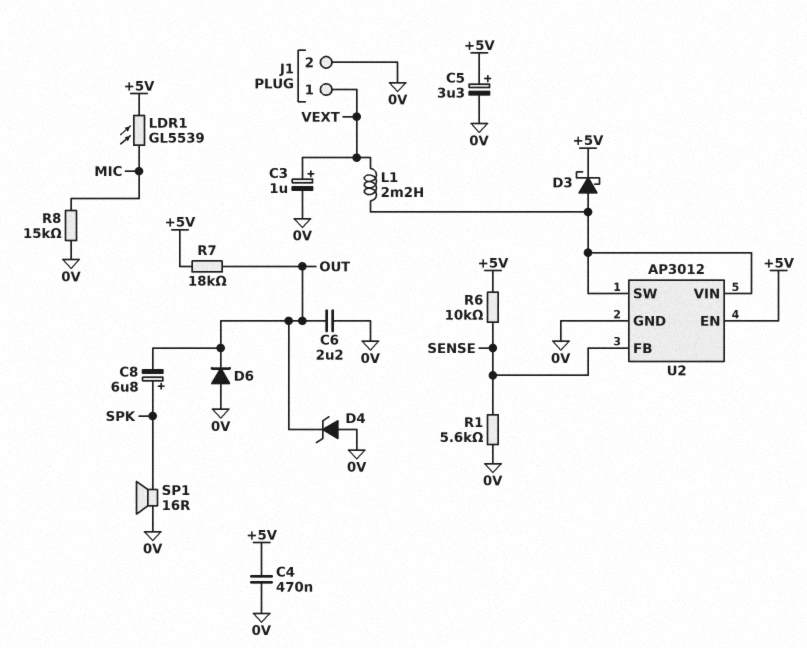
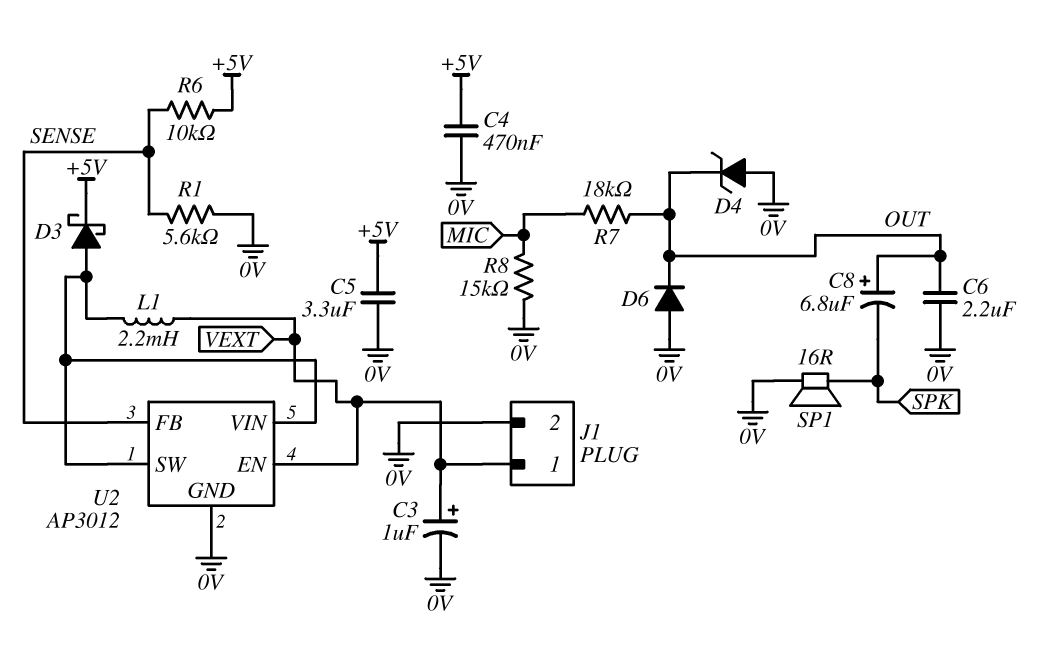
C5: 3.3uF (plus +5V, minus 0V) -> 3.3uF (+5V, 0V)
C8: 6.8uF (plus SPK, minus OUT) -> 6.8uF (plus OUT, minus SPK)
LDR1: GL5539 (+5V, MIC) -> none
R7: 18k (+5V, OUT) -> 18k (MIC, OUT)
U2 pin EN: +5V -> VEXT

